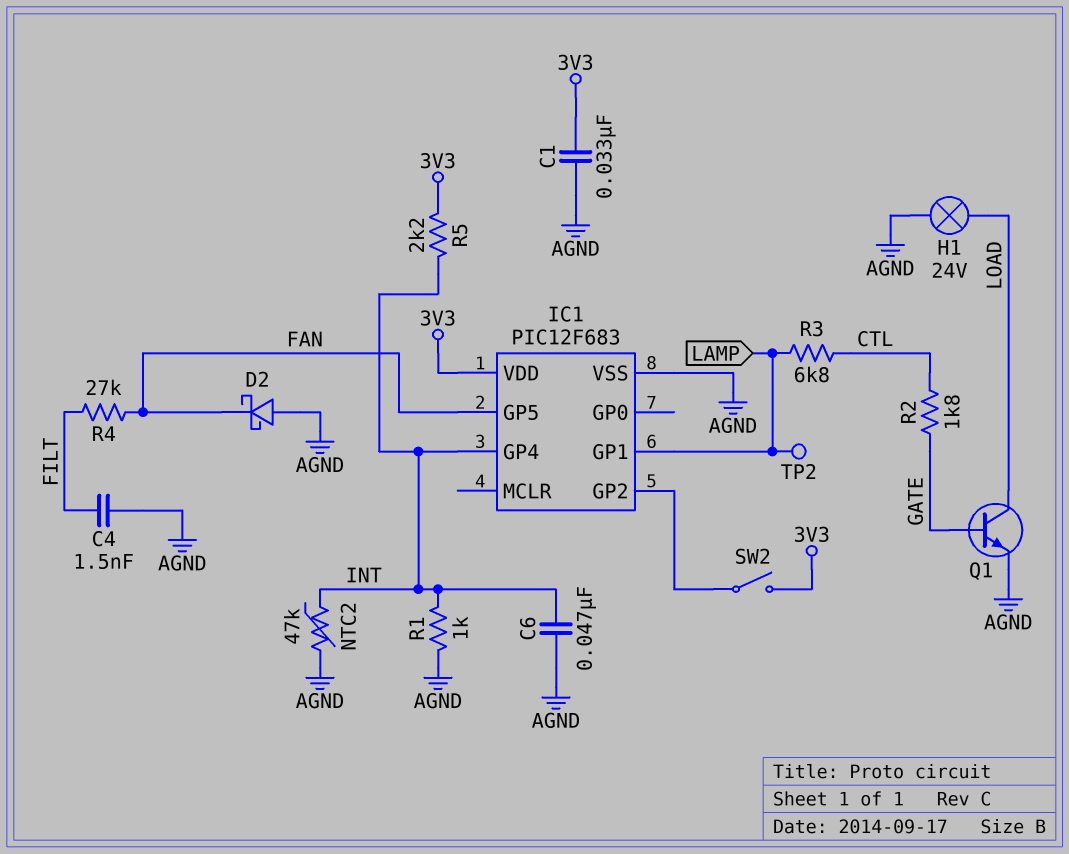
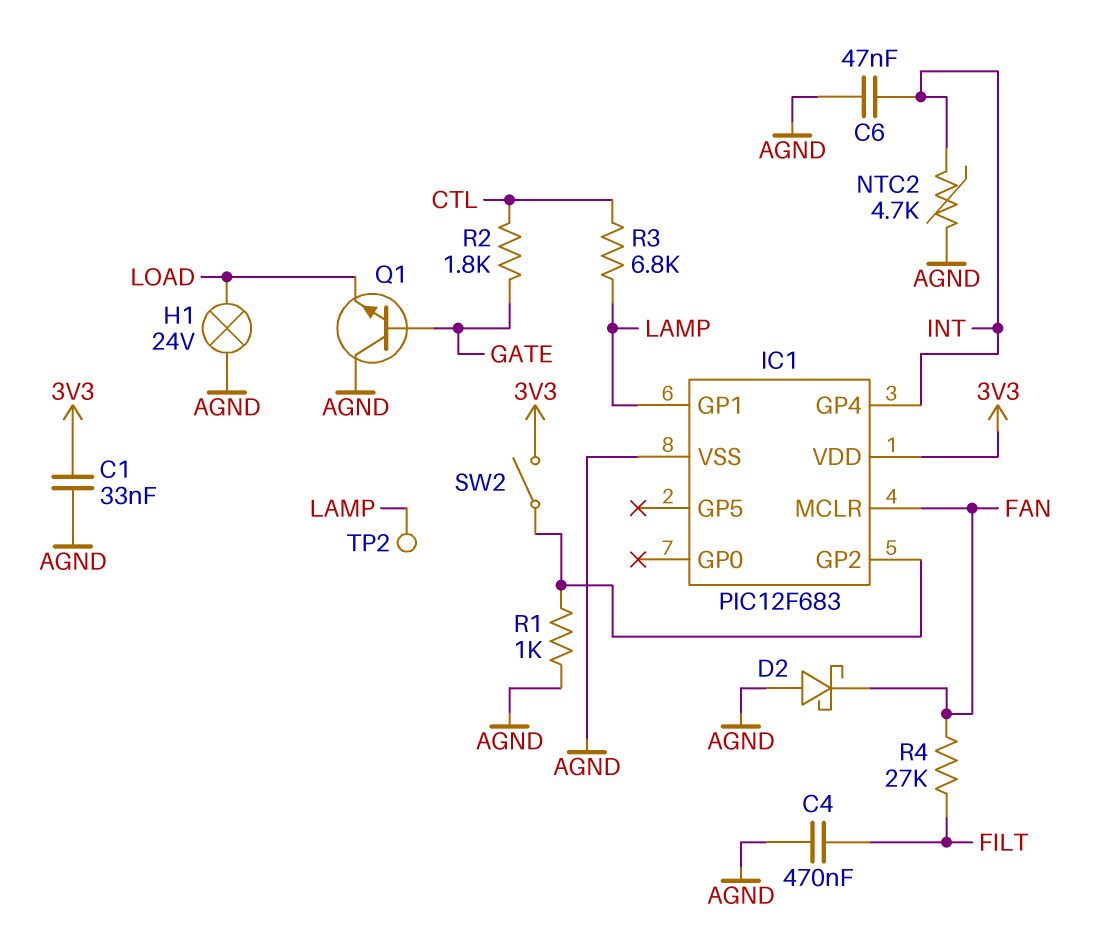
C4: 1.5nF (AGND, FILT) -> 470nF (AGND, FILT)
IC1 pin GP5: FAN -> none
IC1 pin MCLR: none -> FAN
NTC2: 47k (AGND, INT) -> 4.7k (AGND, INT)
Q1: NPN (B GATE, C LOAD, E AGND) -> NPN (B GATE, C AGND, E LOAD)
R1: 1k (AGND, INT) -> 1k (AGND, IC1/GP2)
R5: 2.2k (3V3, INT) -> none

